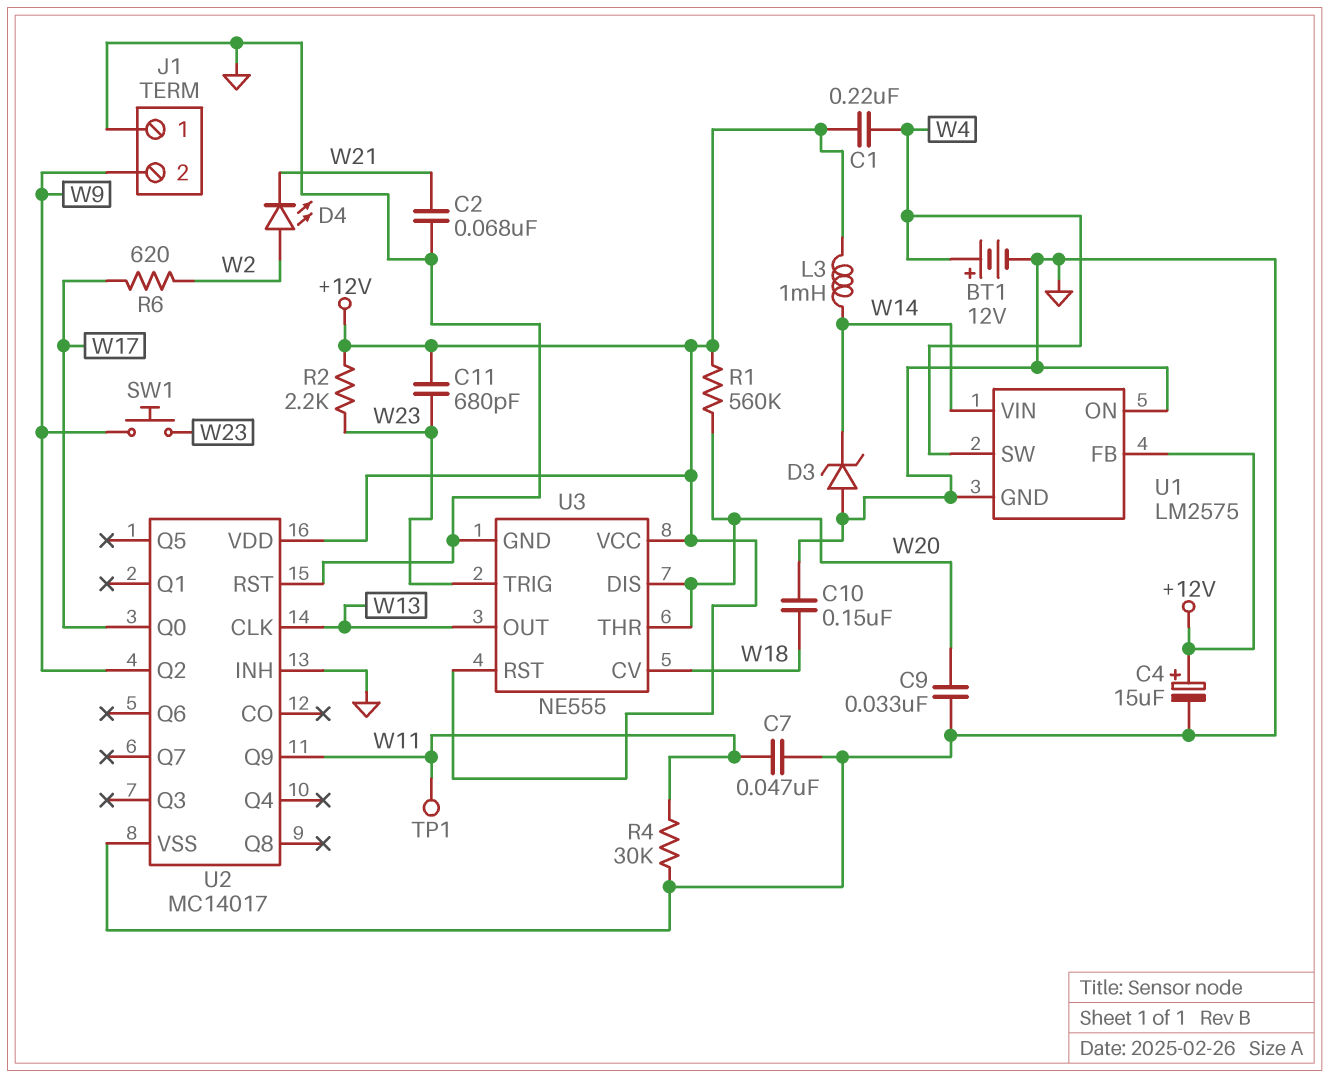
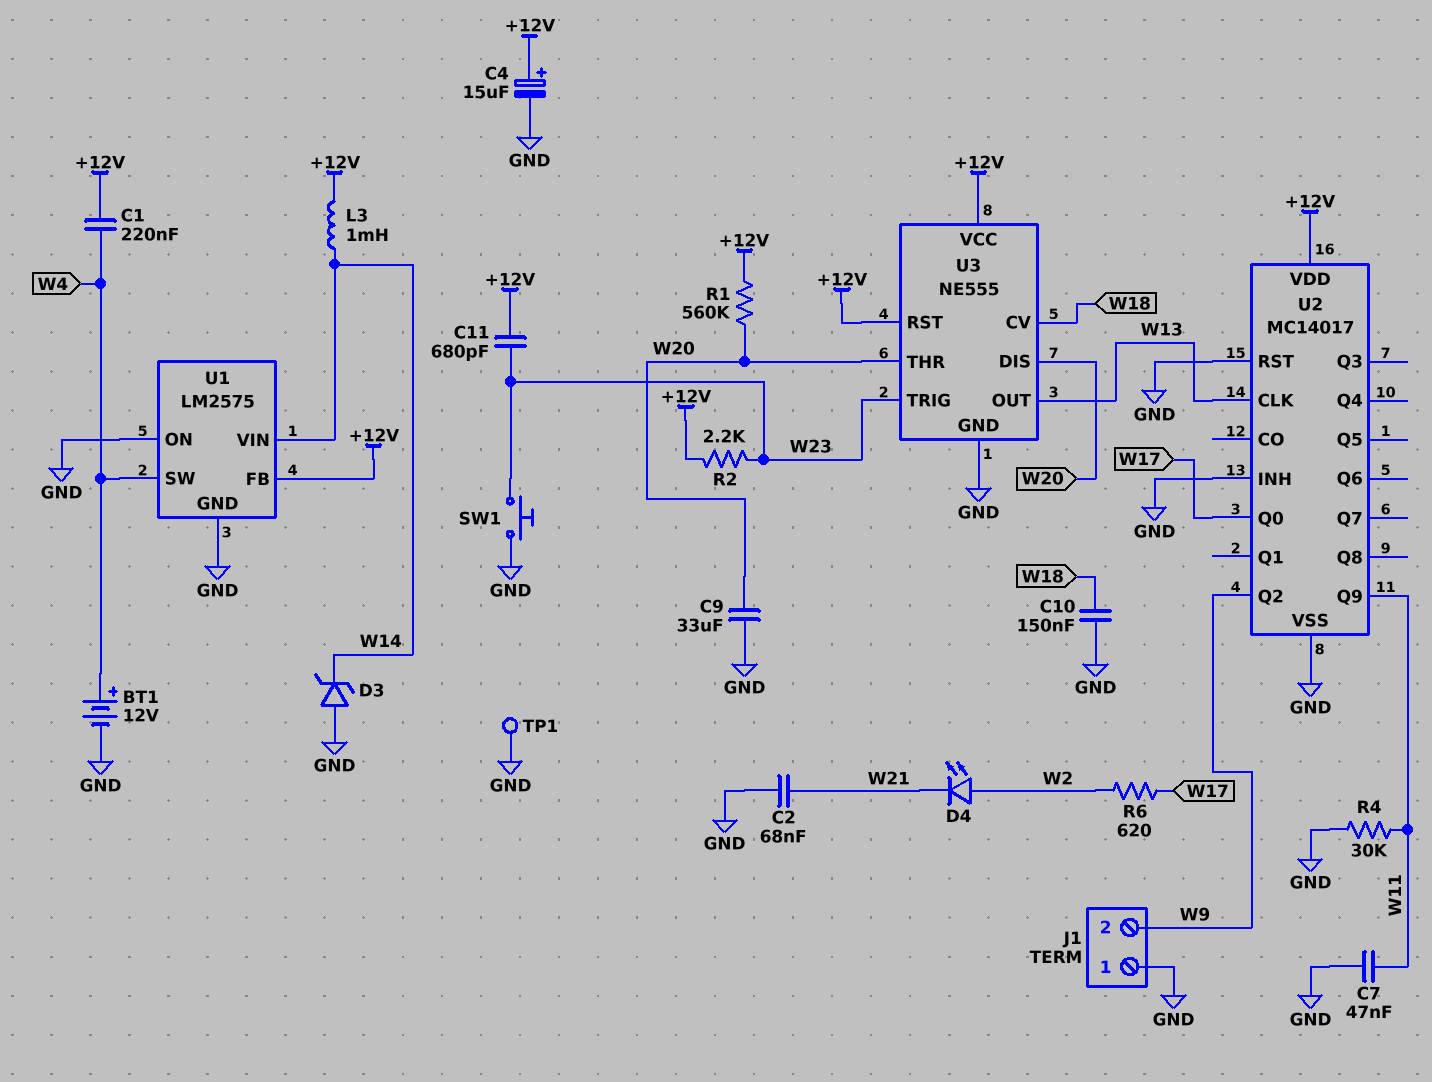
C9: 33nF (GND, W20) -> 33uF (GND, W20)
SW1: button (W9, W23) -> button (GND, W23)
TP1: test point (W11) -> test point (GND)

